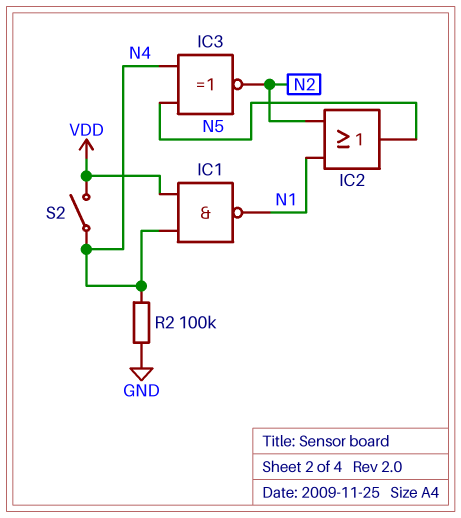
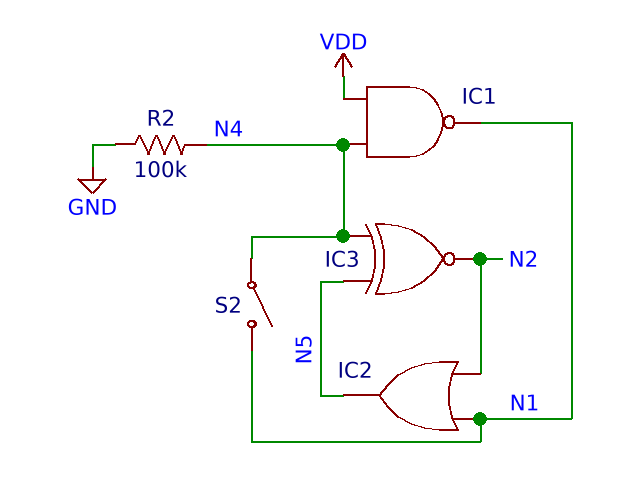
S2: switch (N4, VDD) -> switch (N1, N4)

